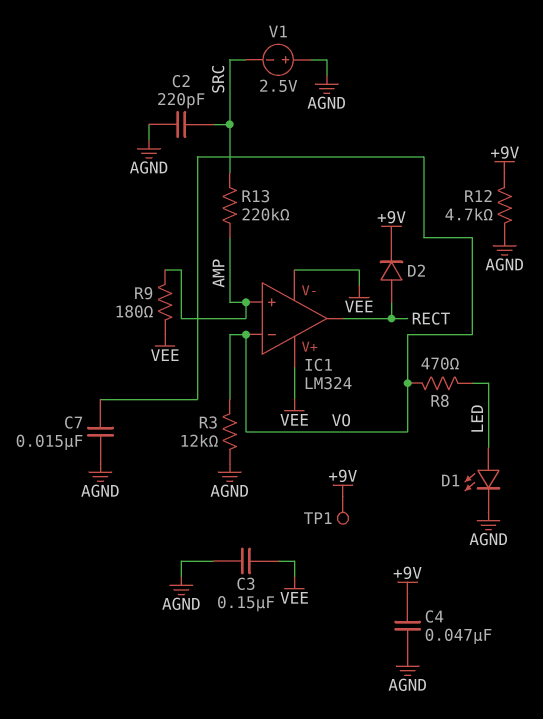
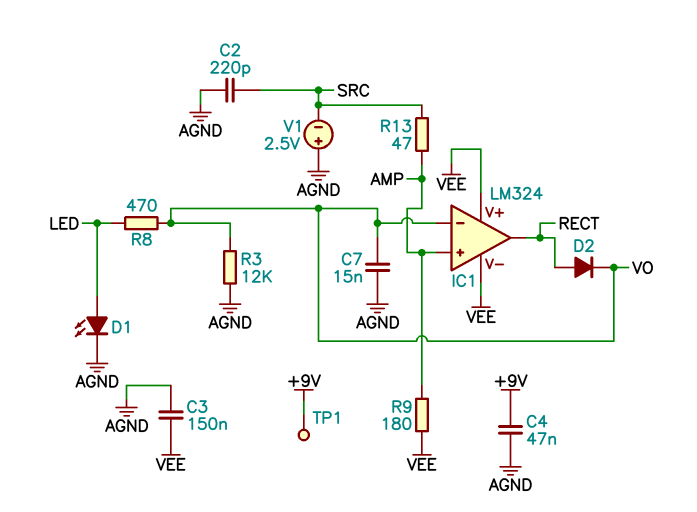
D2: diode (A RECT, K +9V) -> diode (A RECT, K VO)
R12: 4.7k (+9V, AGND) -> none
R13: 220k (AMP, SRC) -> 47 (AMP, SRC)

